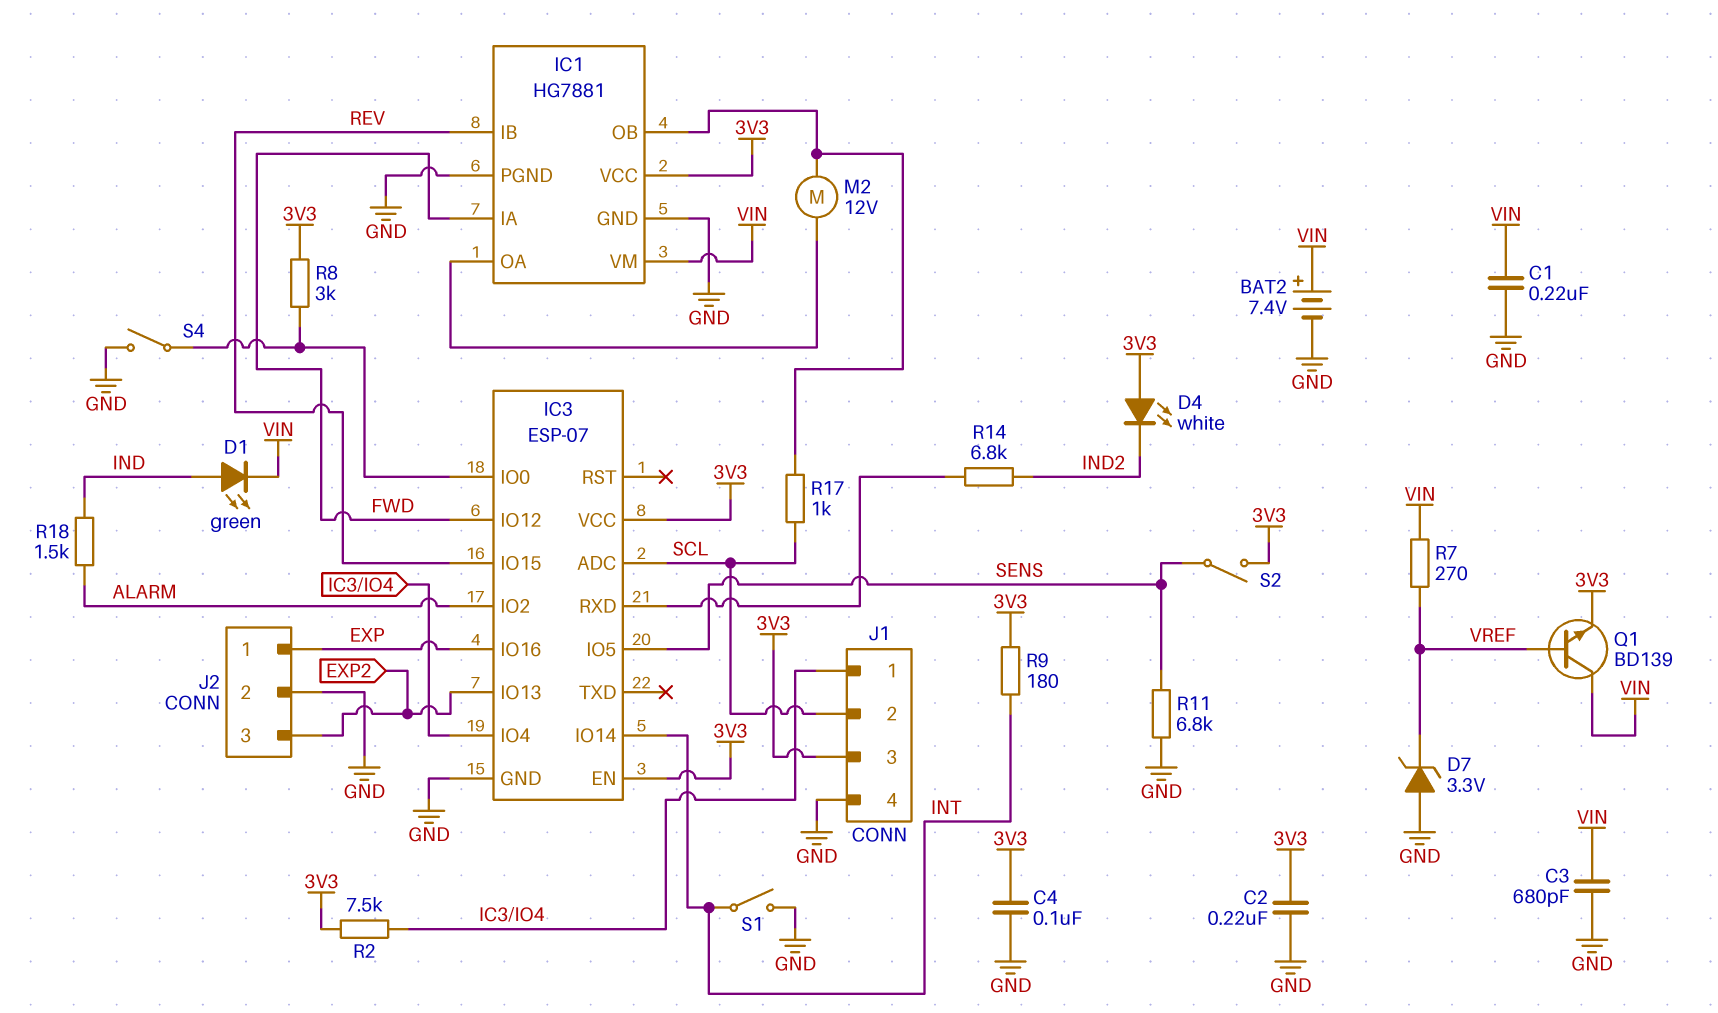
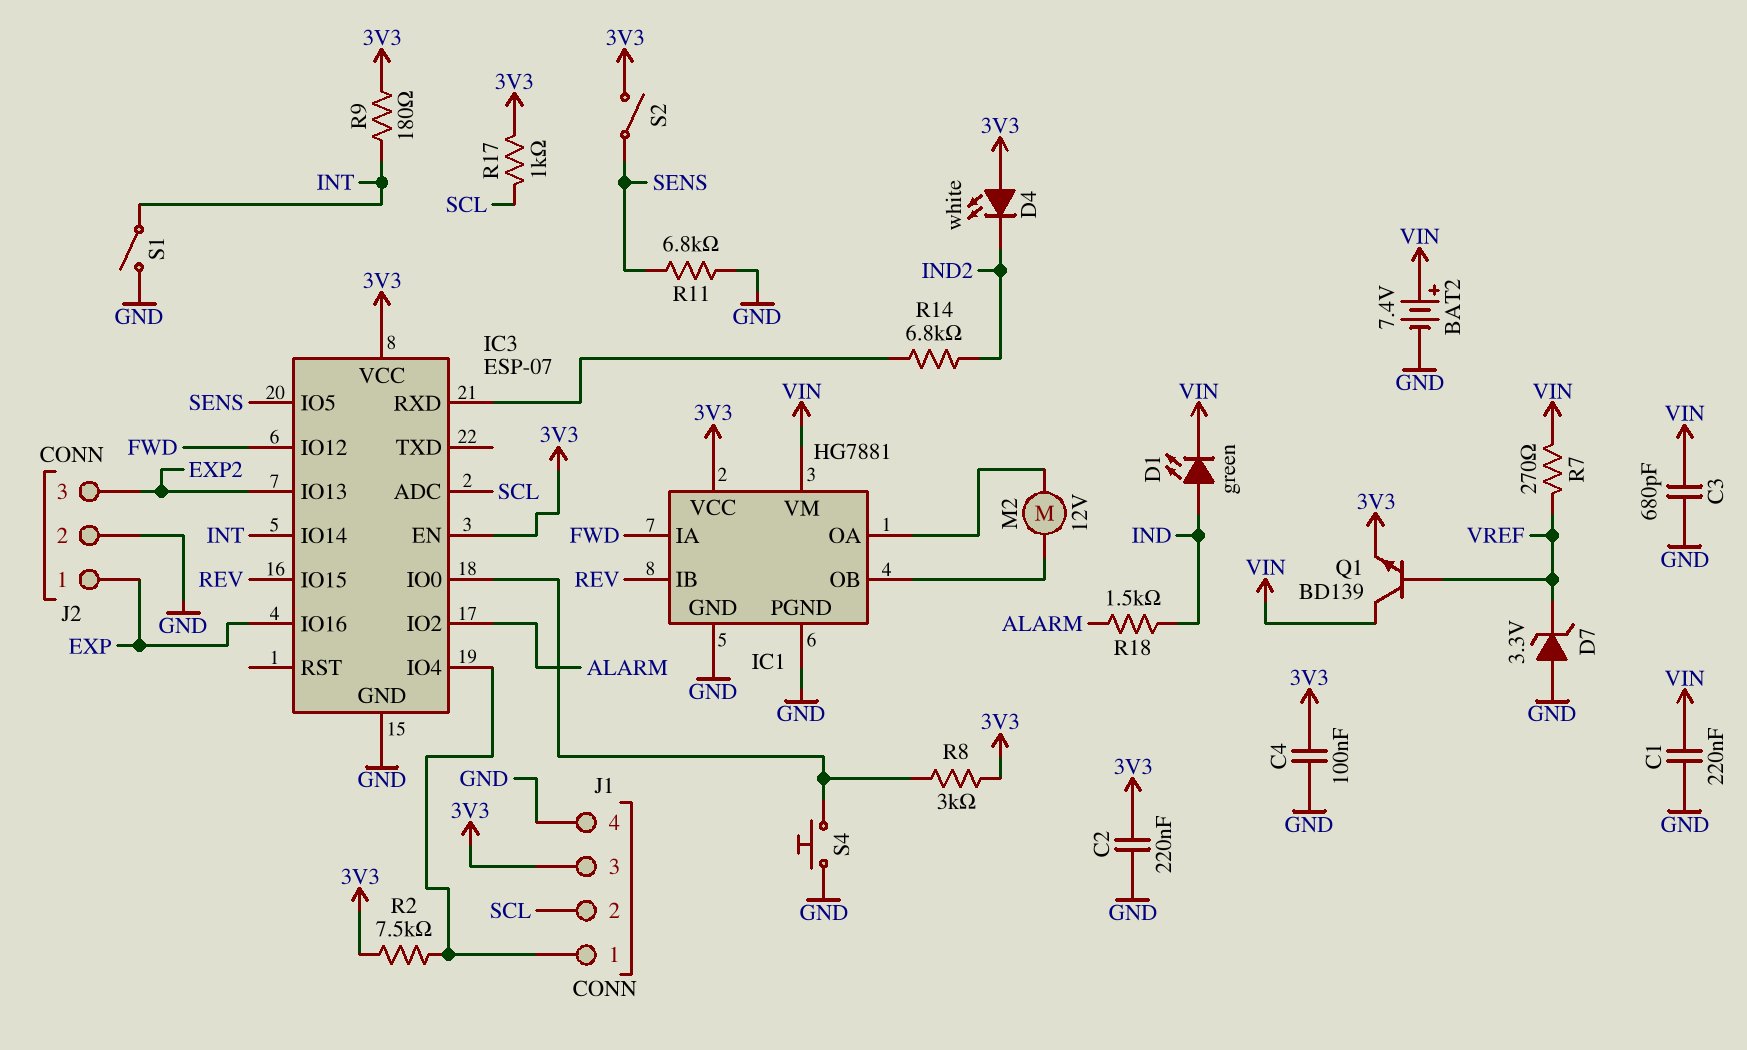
R17: 1k (IC1/OB, SCL) -> 1k (3V3, SCL)
S4: switch (GND, IC3/IO0) -> button (GND, IC3/IO0)

